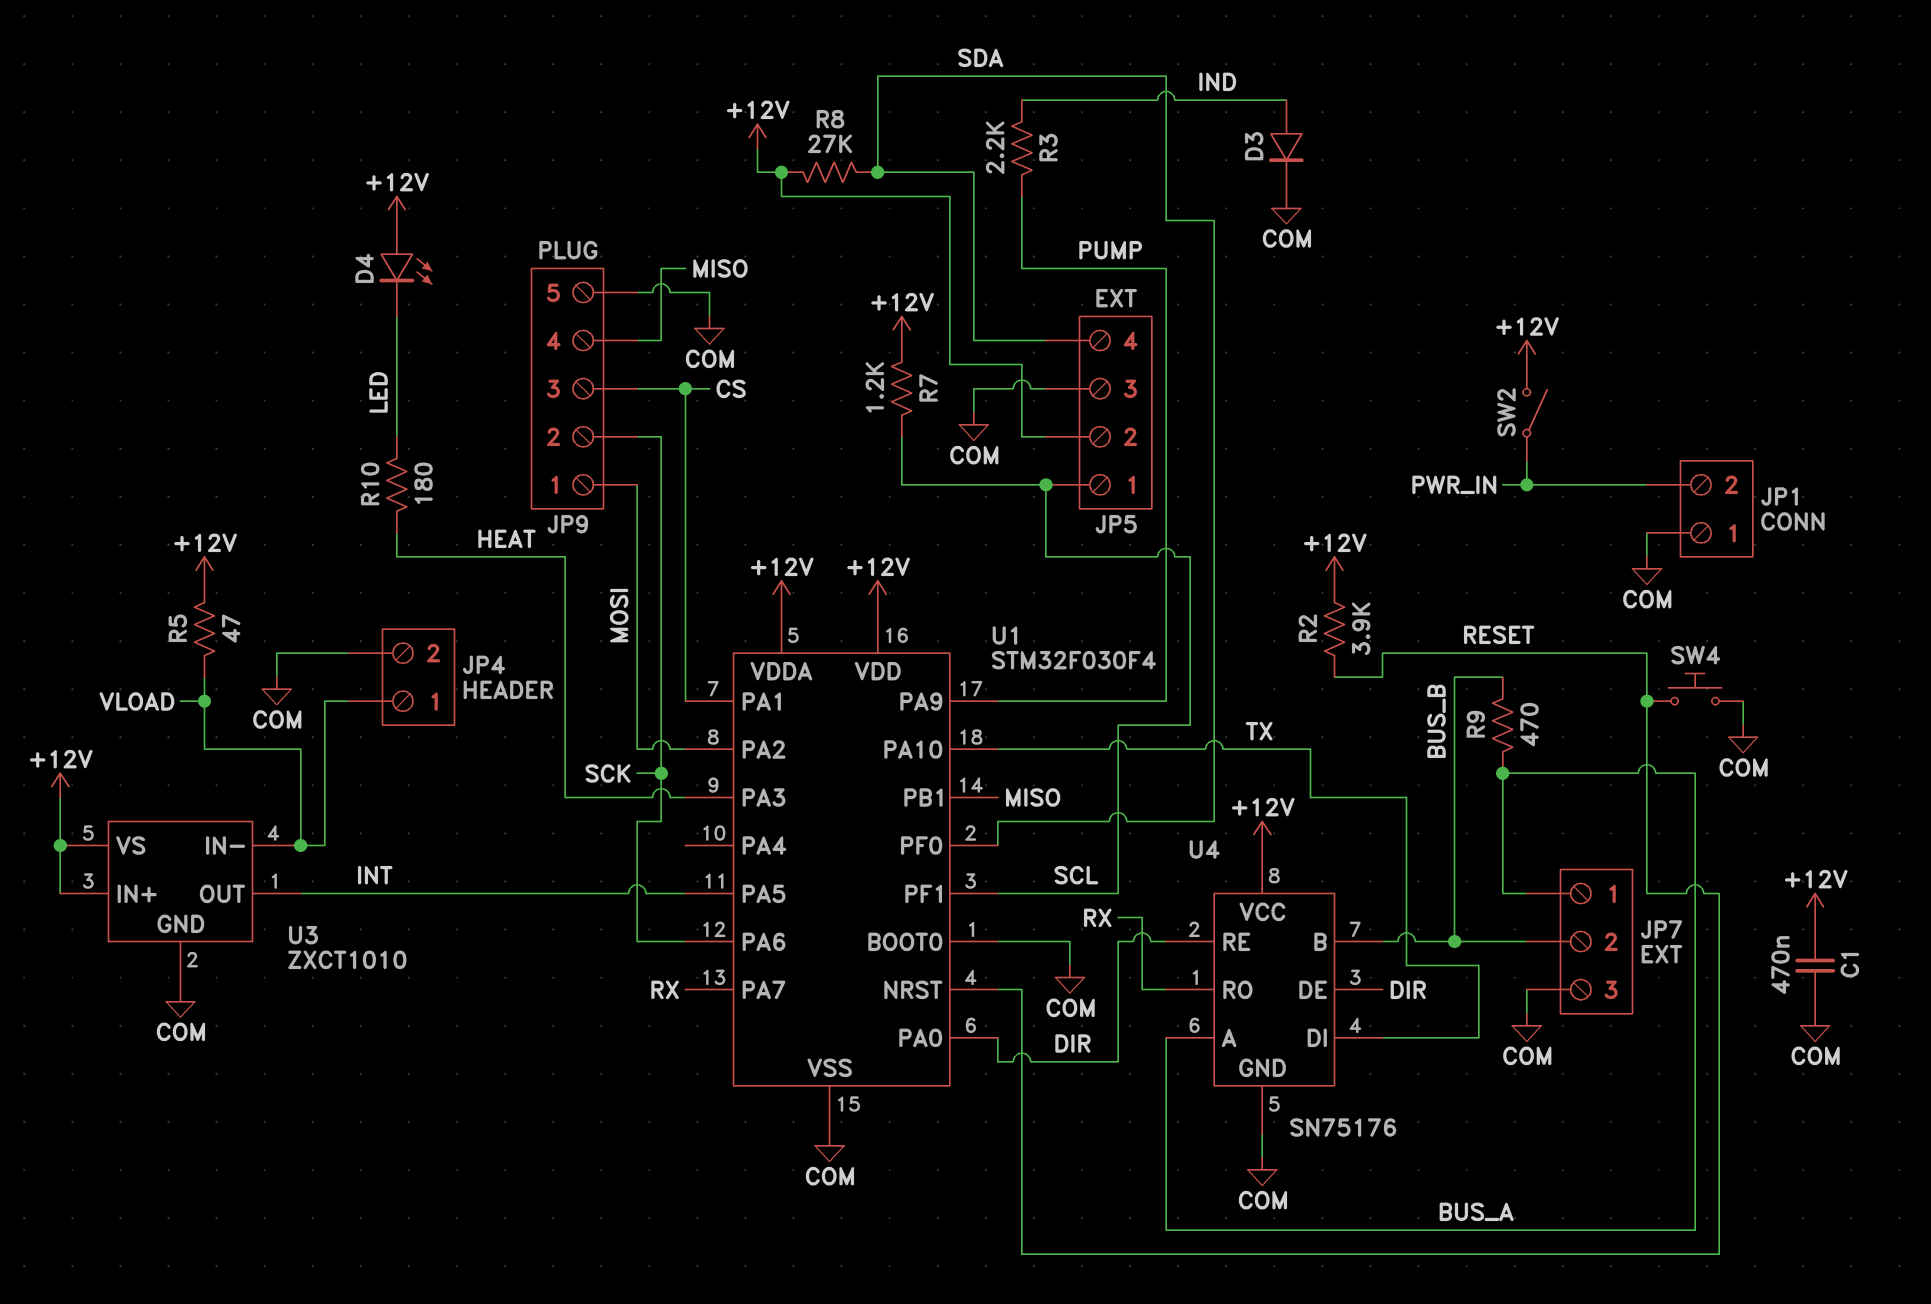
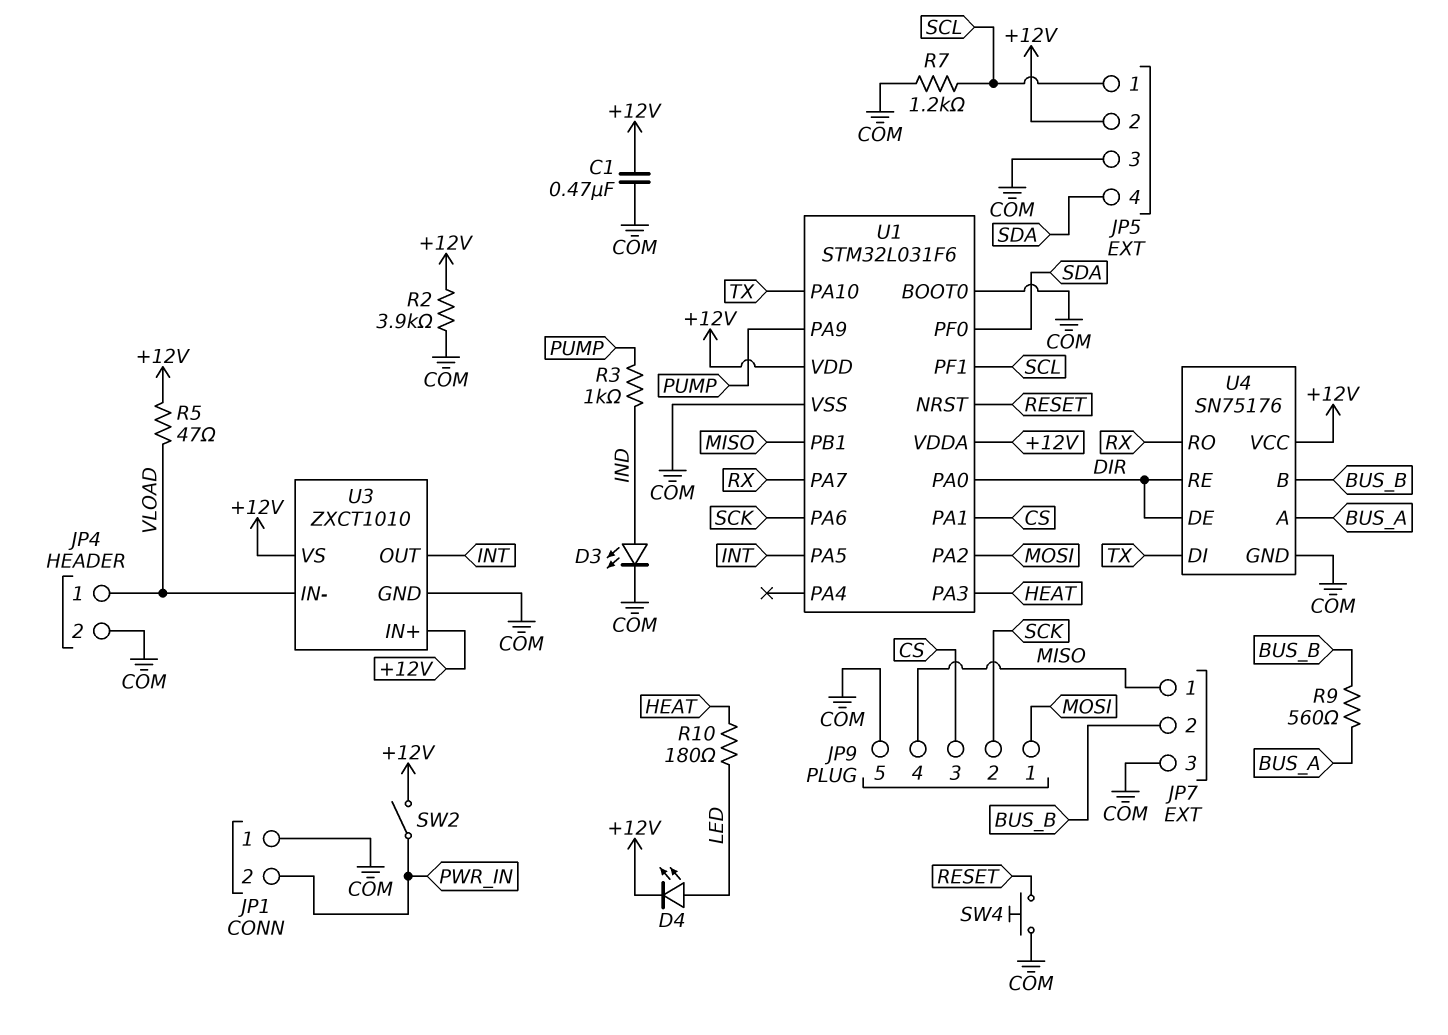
D3: diode (A IND, K COM) -> LED (A IND, K COM)
D4: LED (A +12V, K LED) -> LED (A LED, K +12V)
JP7 pin 1: BUS_A -> MISO
R2: 3.9k (+12V, RESET) -> 3.9k (+12V, COM)
R3: 2.2k (IND, PUMP) -> 1k (IND, PUMP)
R7: 1.2k (+12V, SCL) -> 1.2k (COM, SCL)
R8: 27k (+12V, SDA) -> none
R9: 470 (BUS_A, BUS_B) -> 560 (BUS_A, BUS_B)
U1: STM32F030F4 -> STM32L031F6

